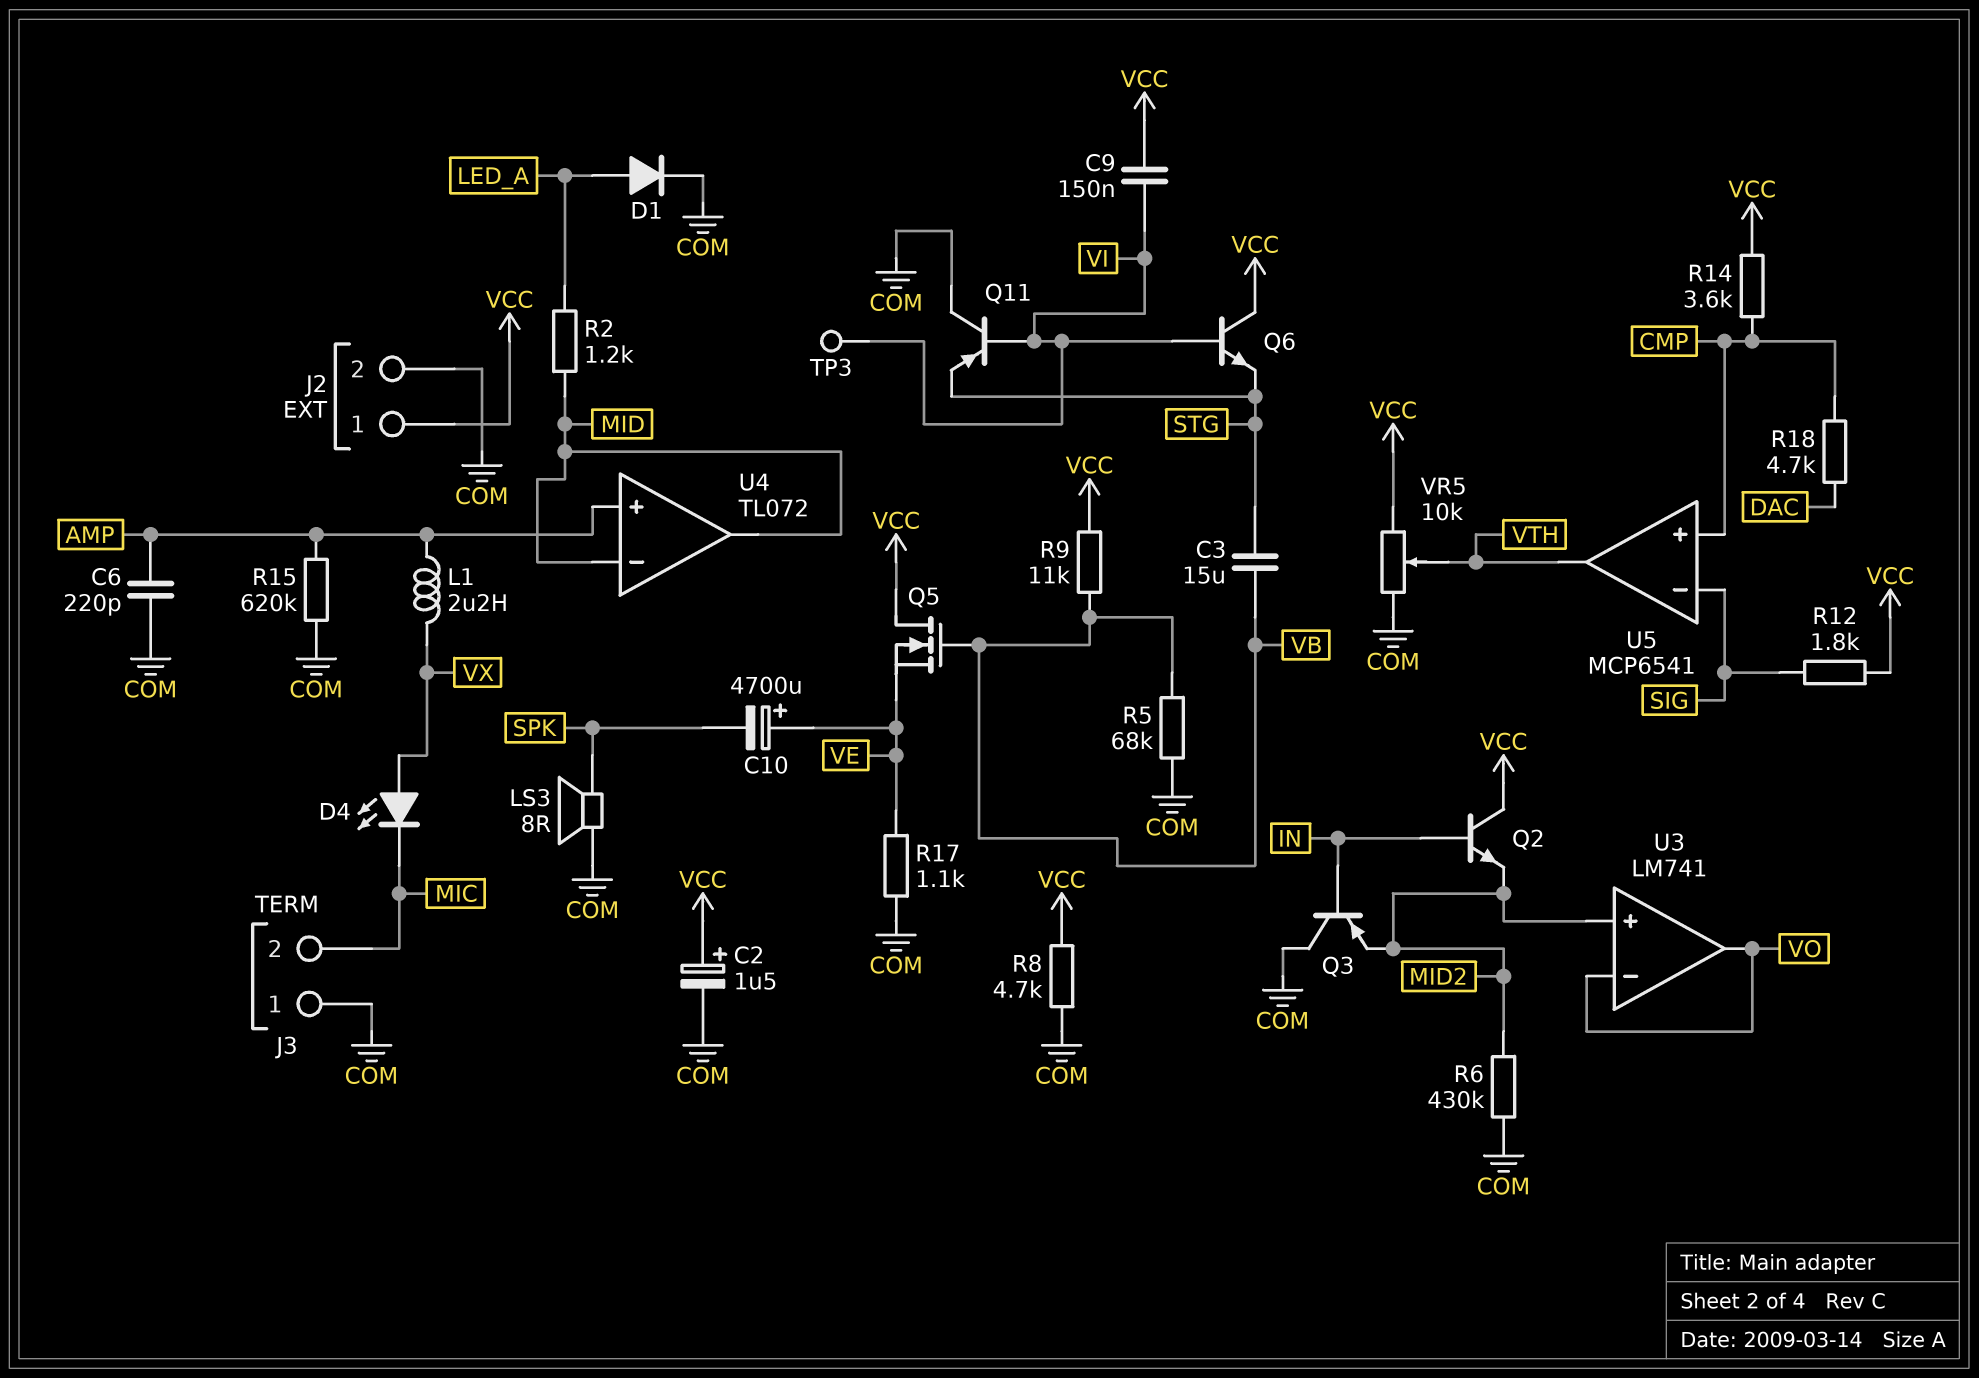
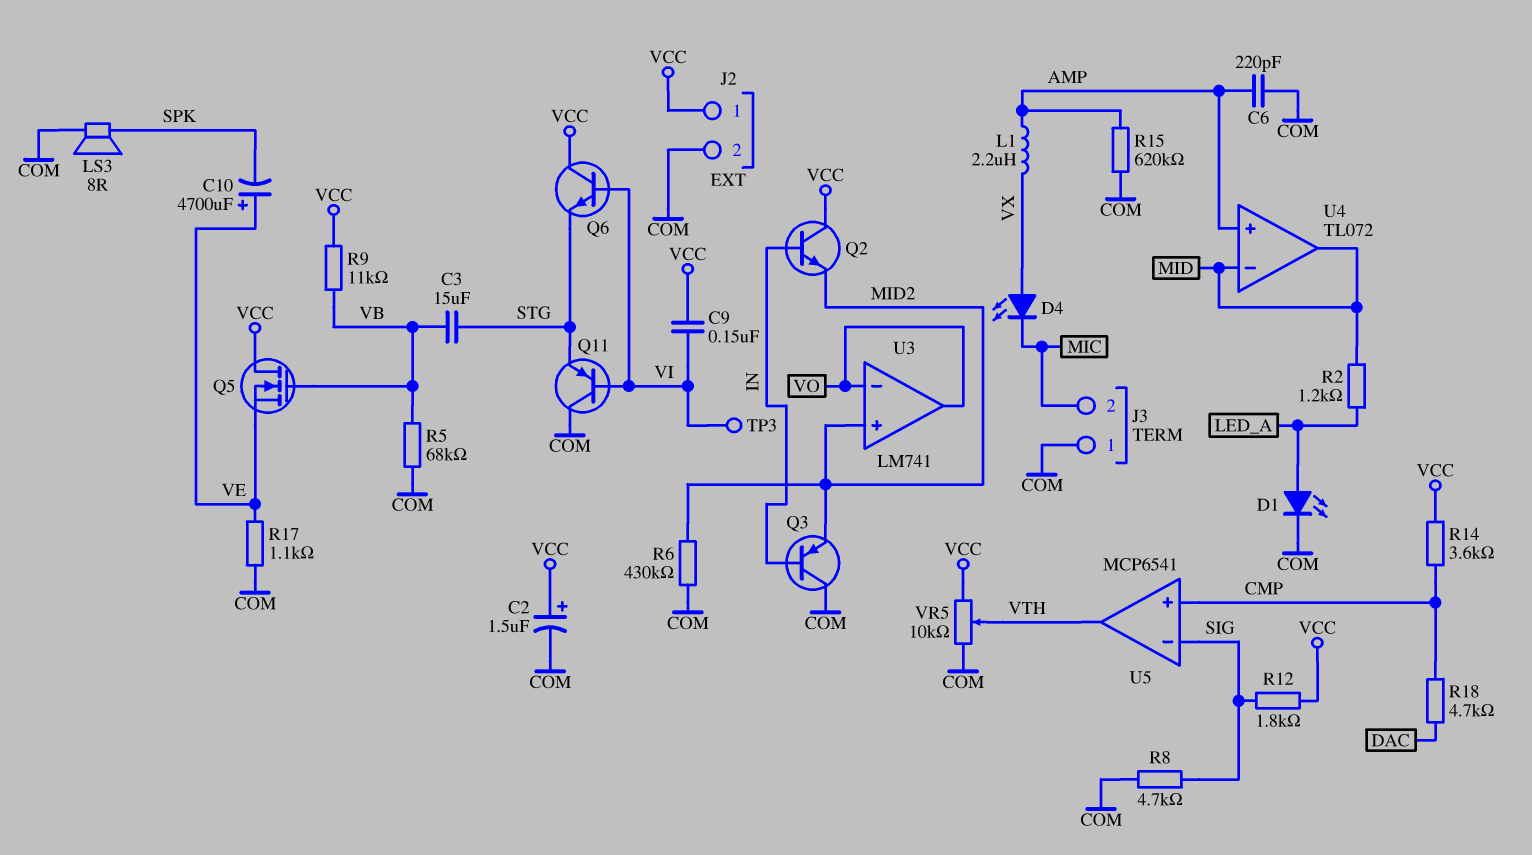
D1: diode (A LED_A, K COM) -> LED (A LED_A, K COM)
R8: 4.7k (COM, VCC) -> 4.7k (COM, SIG)

